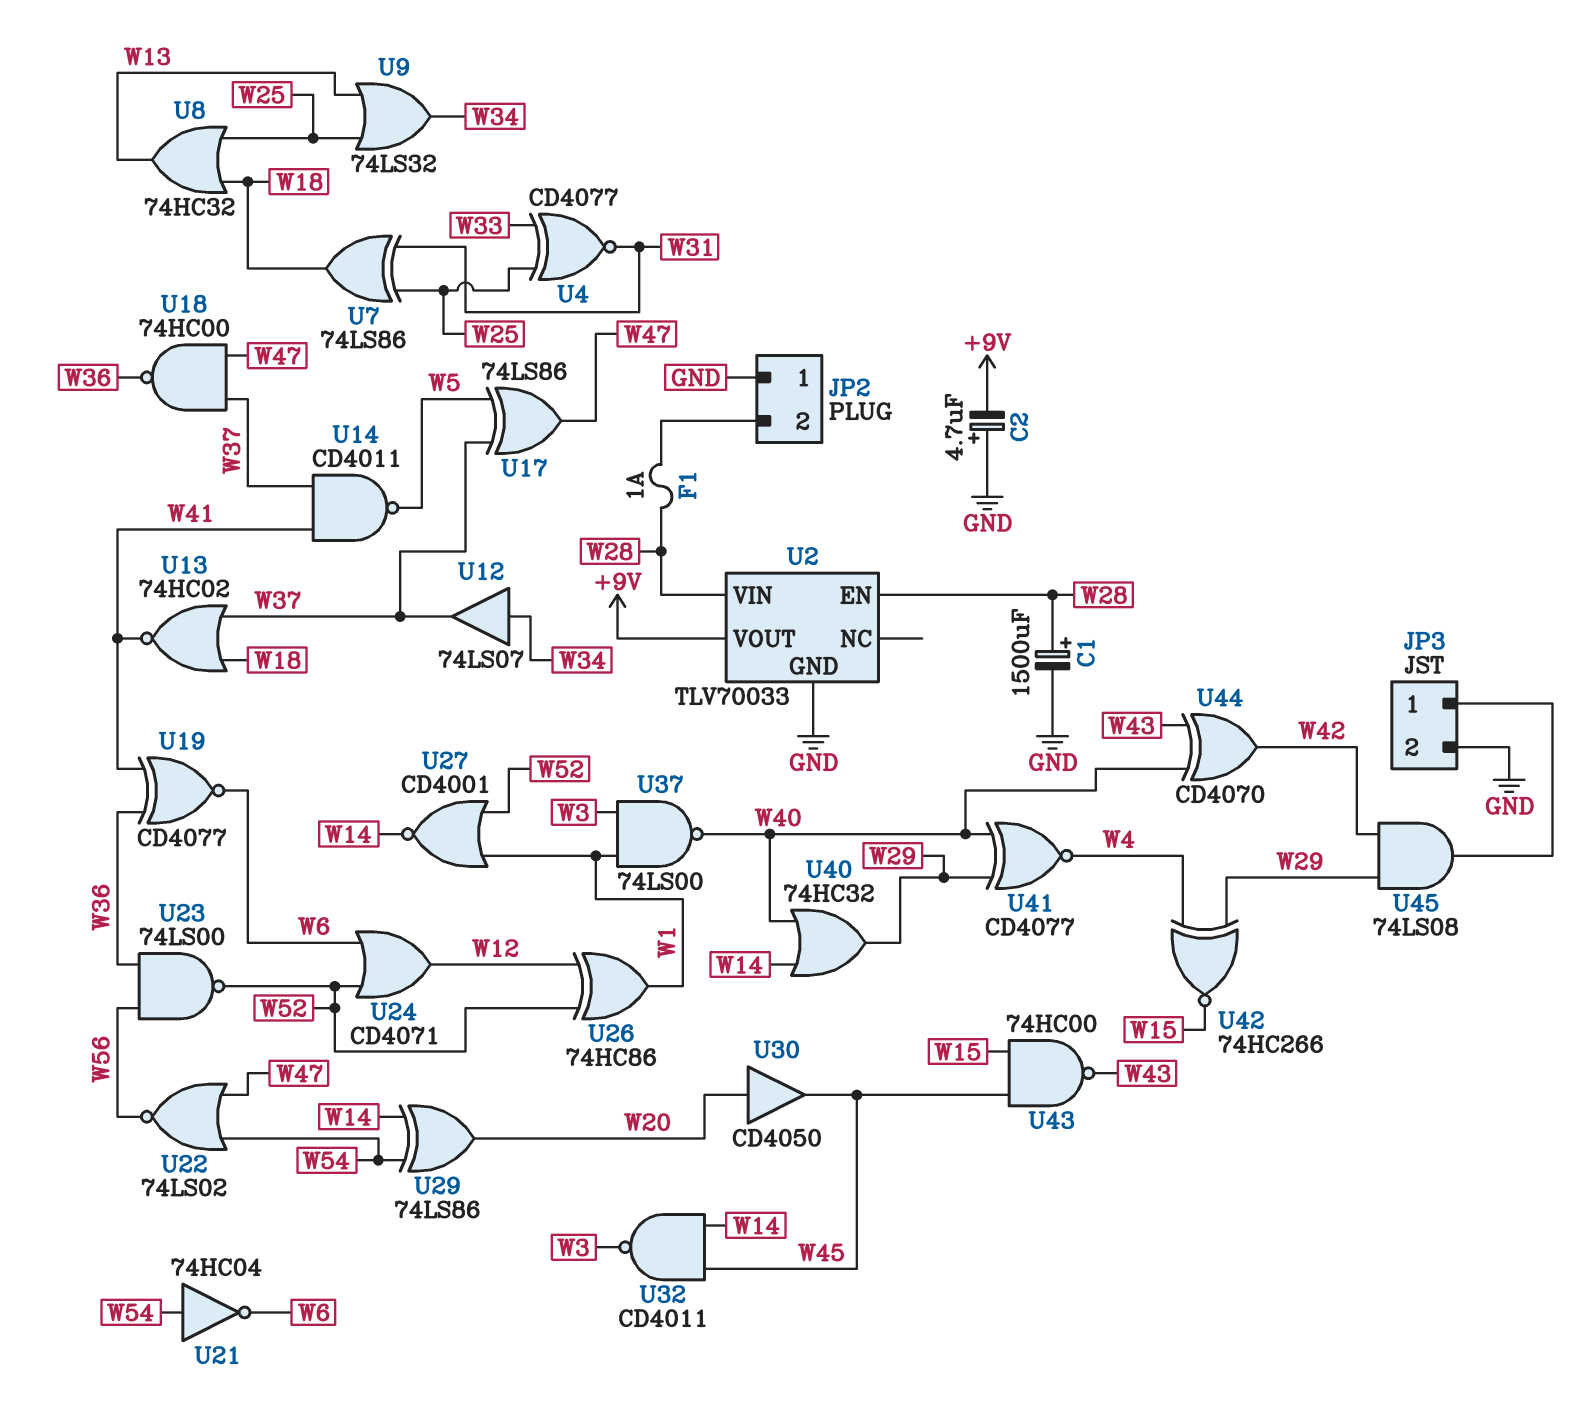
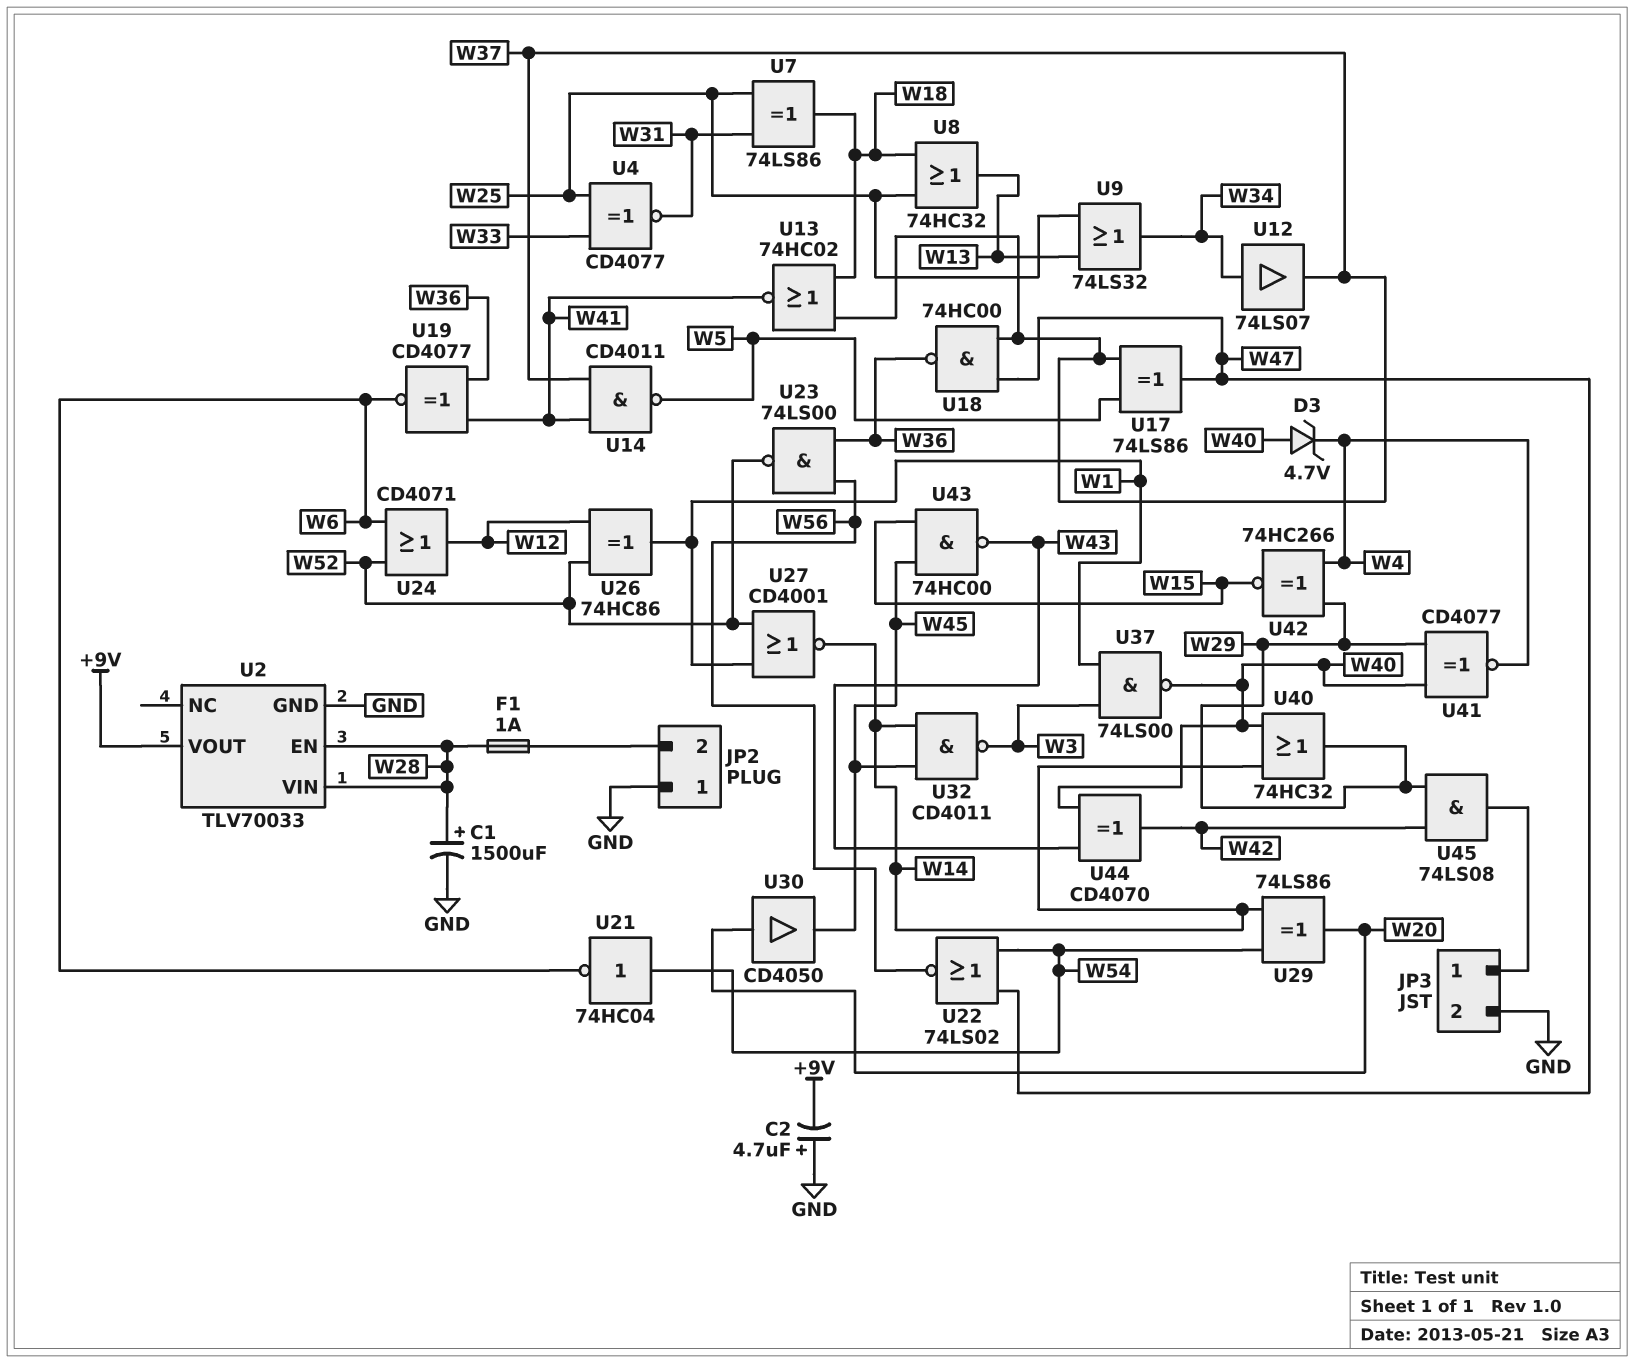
D3: none -> zener 4.7V (A W40, K W4)

